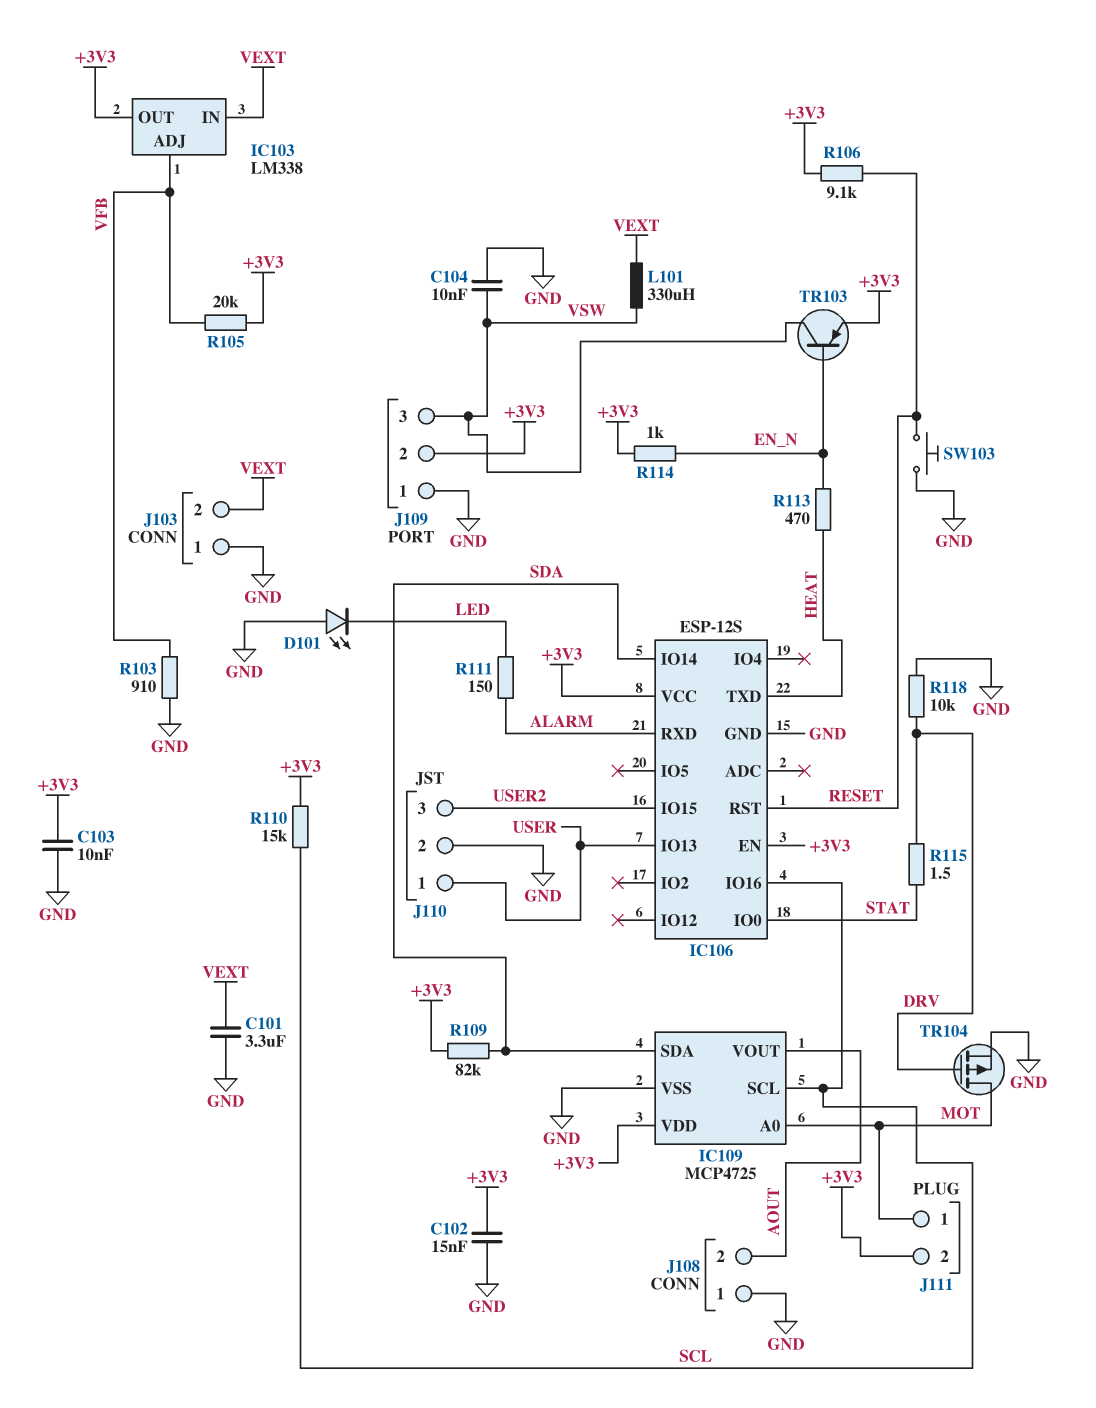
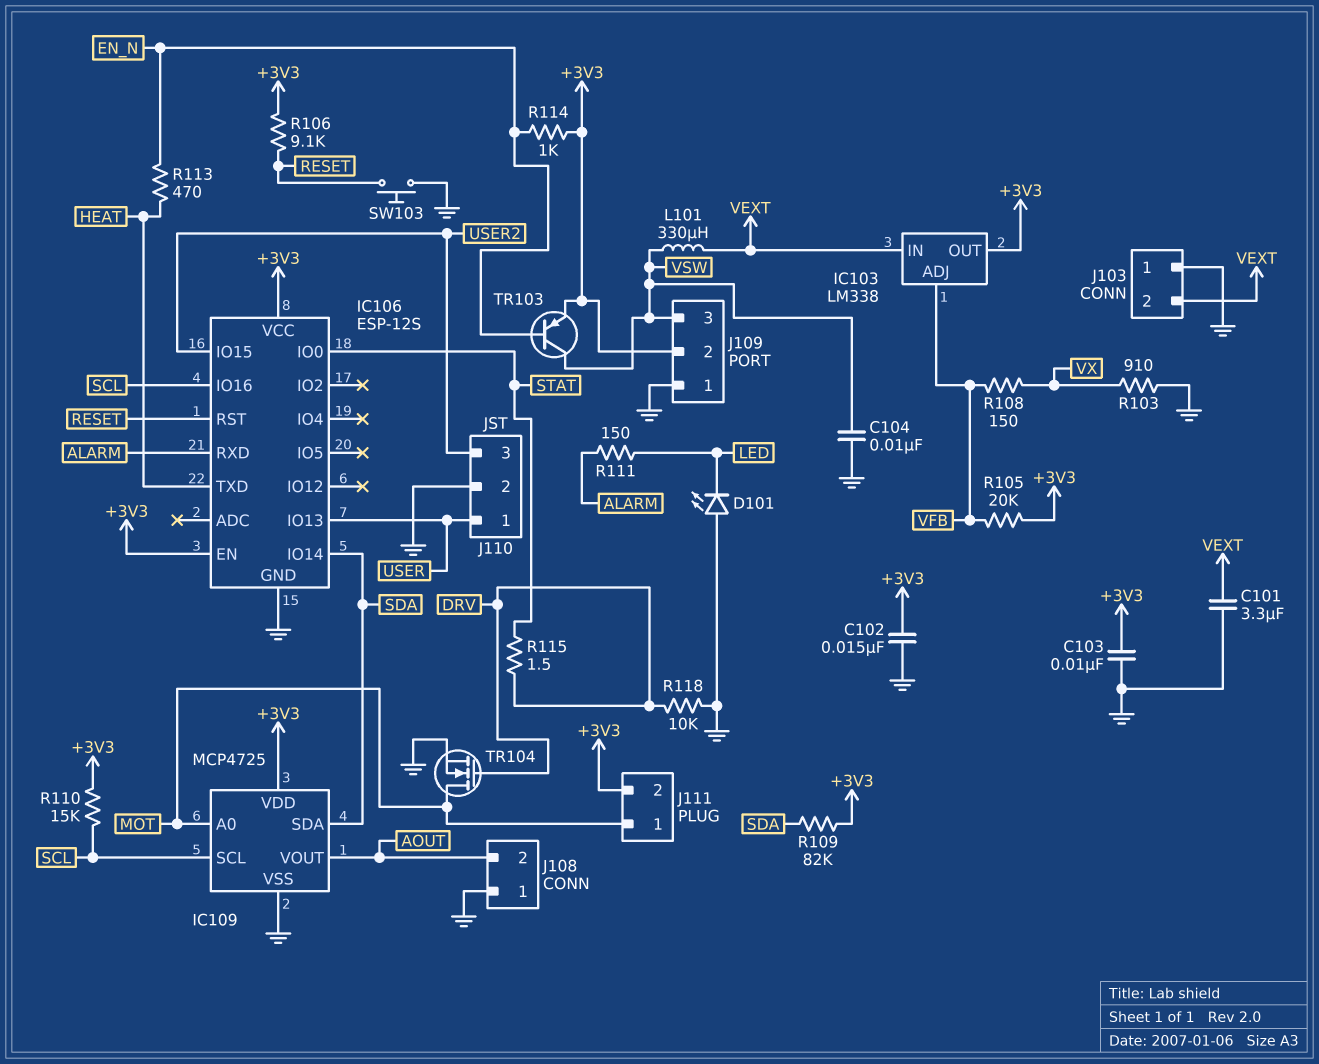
R103: 910 (GND, VFB) -> 910 (GND, VX)
R108: none -> 150 (VFB, VX)
TR104: PMOS (G DRV, D MOT, S GND) -> NMOS (G DRV, D MOT, S GND)

